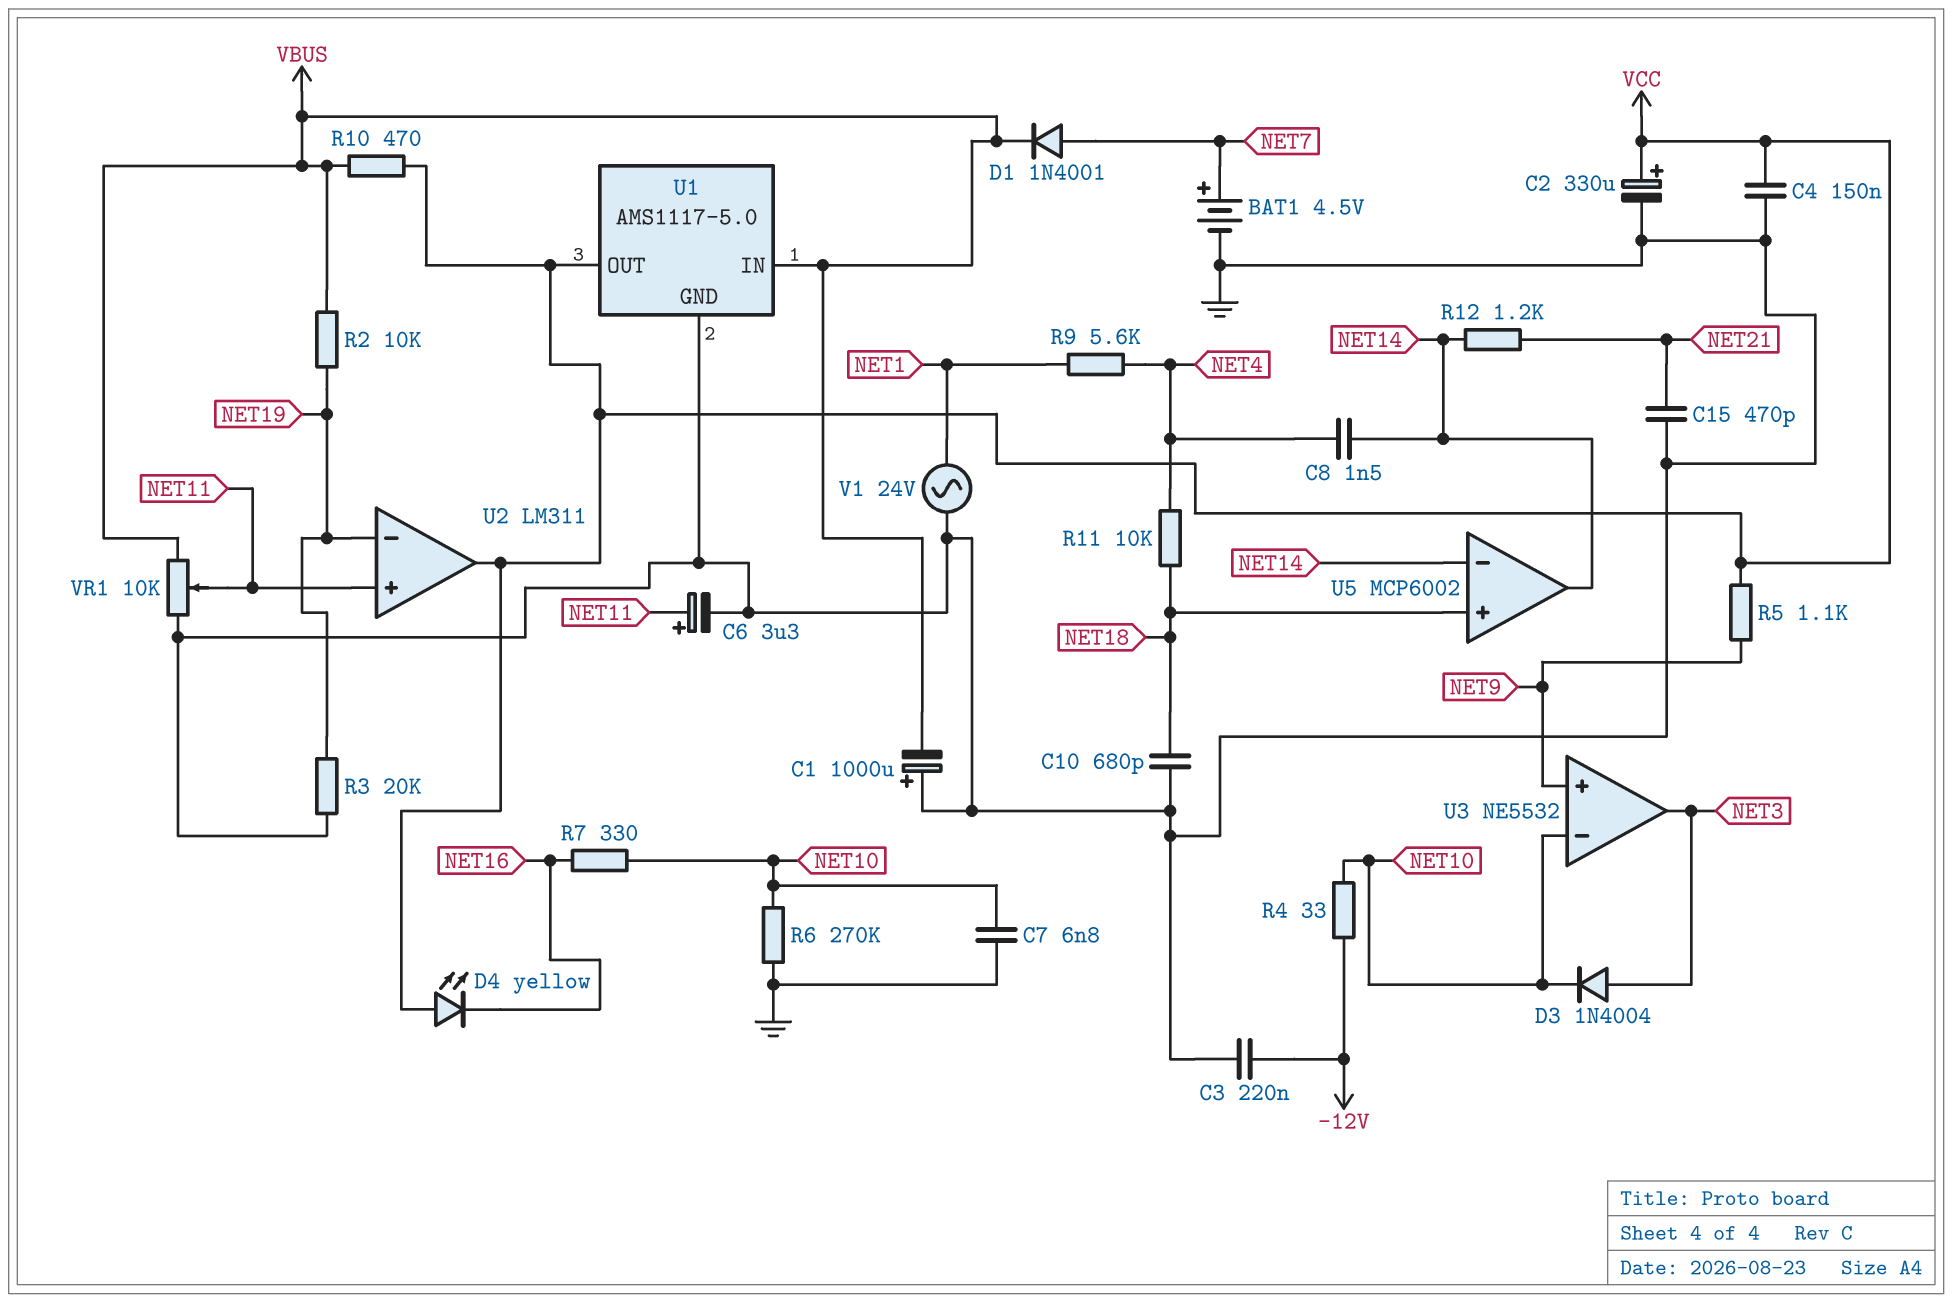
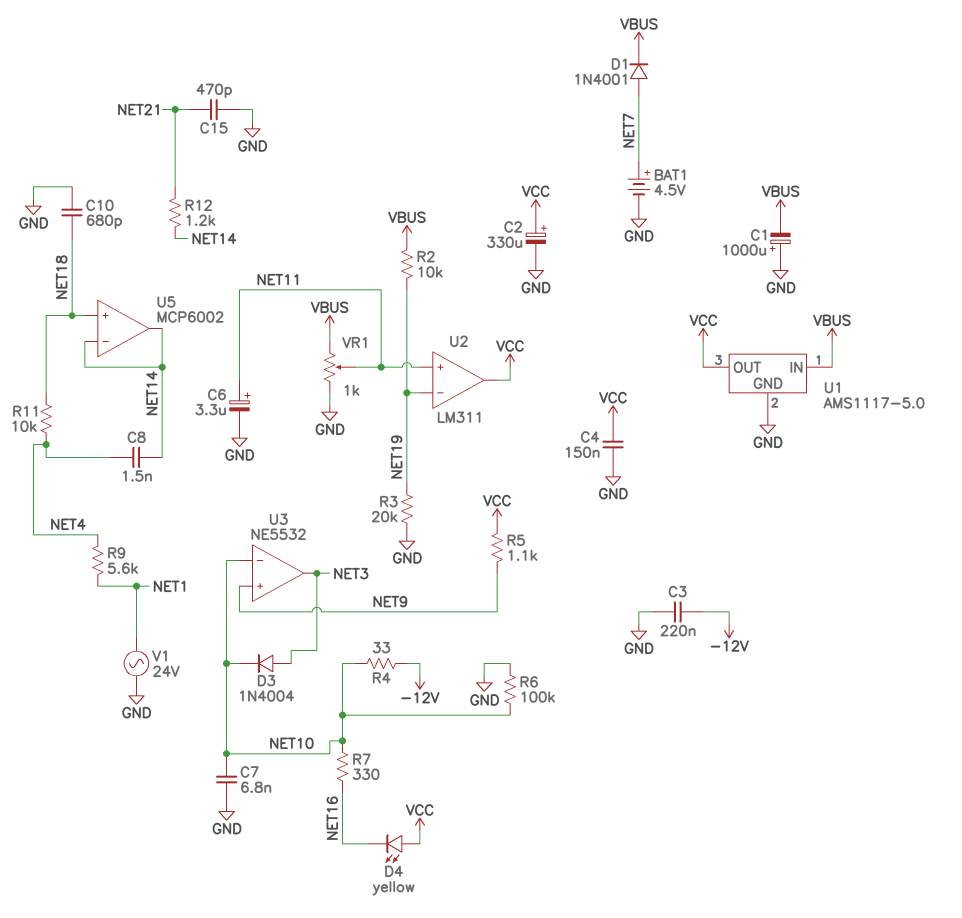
R6: 270k (GND, NET10) -> 100k (GND, NET10)
R10: 470 (VBUS, VCC) -> none
VR1: 10k (GND, VBUS, wiper NET11) -> 1k (GND, VBUS, wiper NET11)

